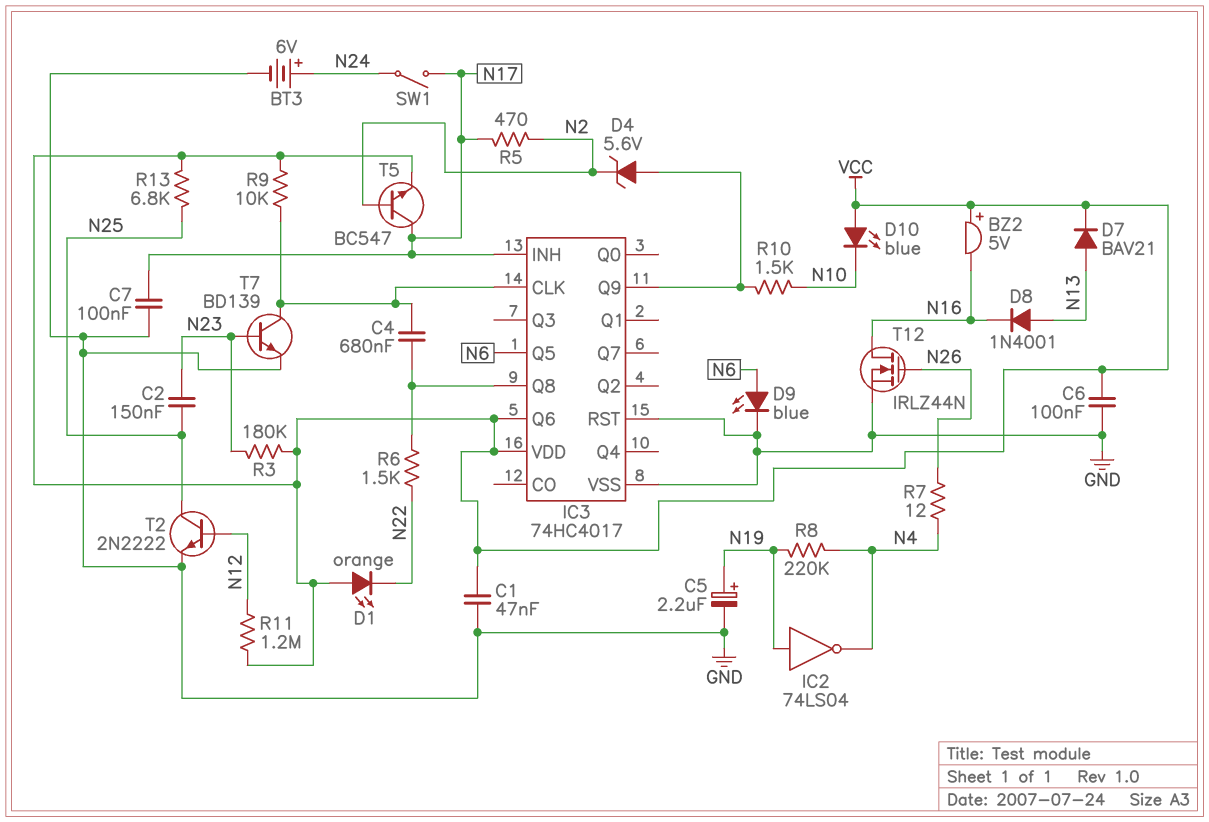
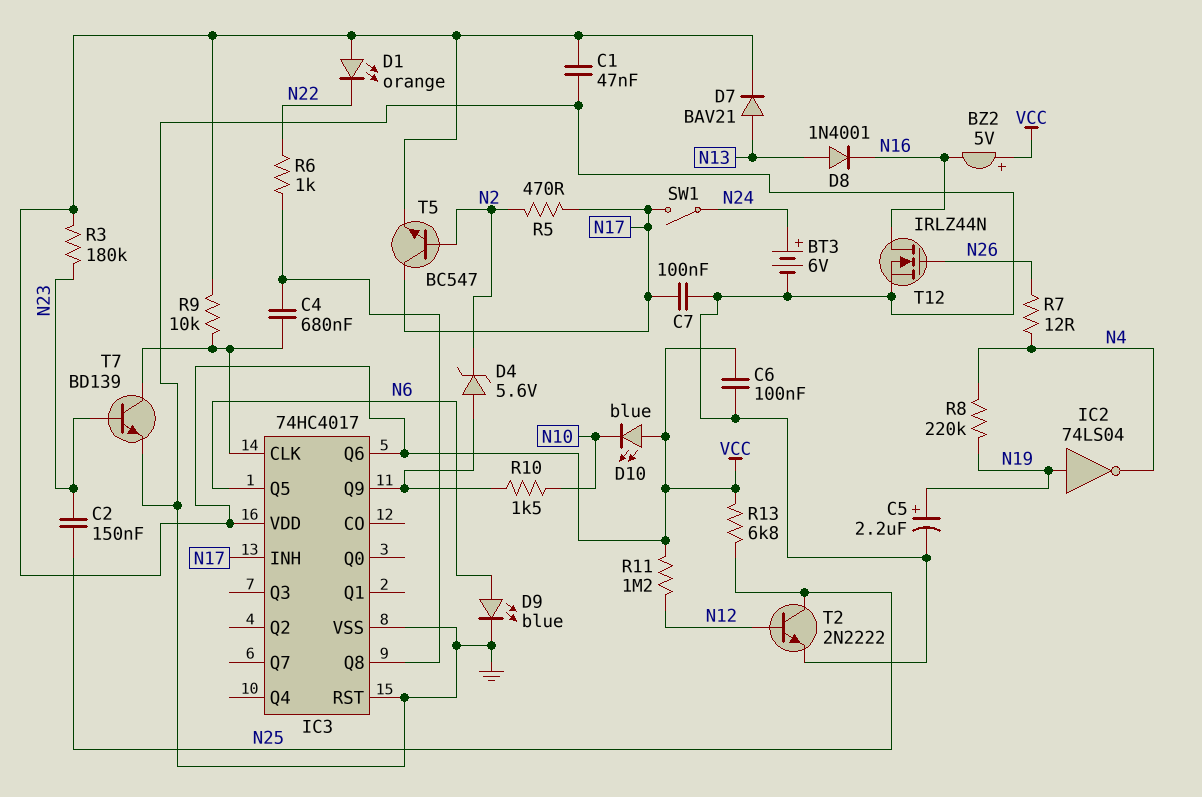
R6: 1.5k (IC3/Q8, N22) -> 1k (IC3/Q8, N22)

